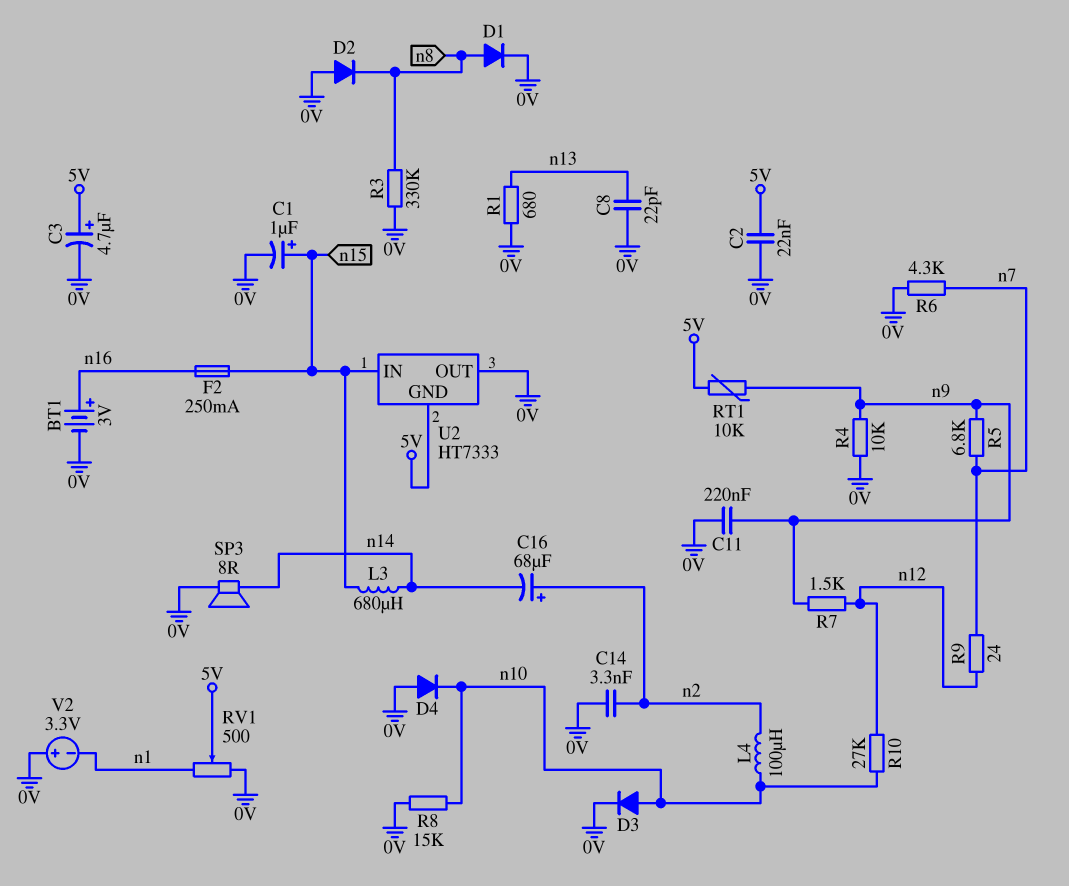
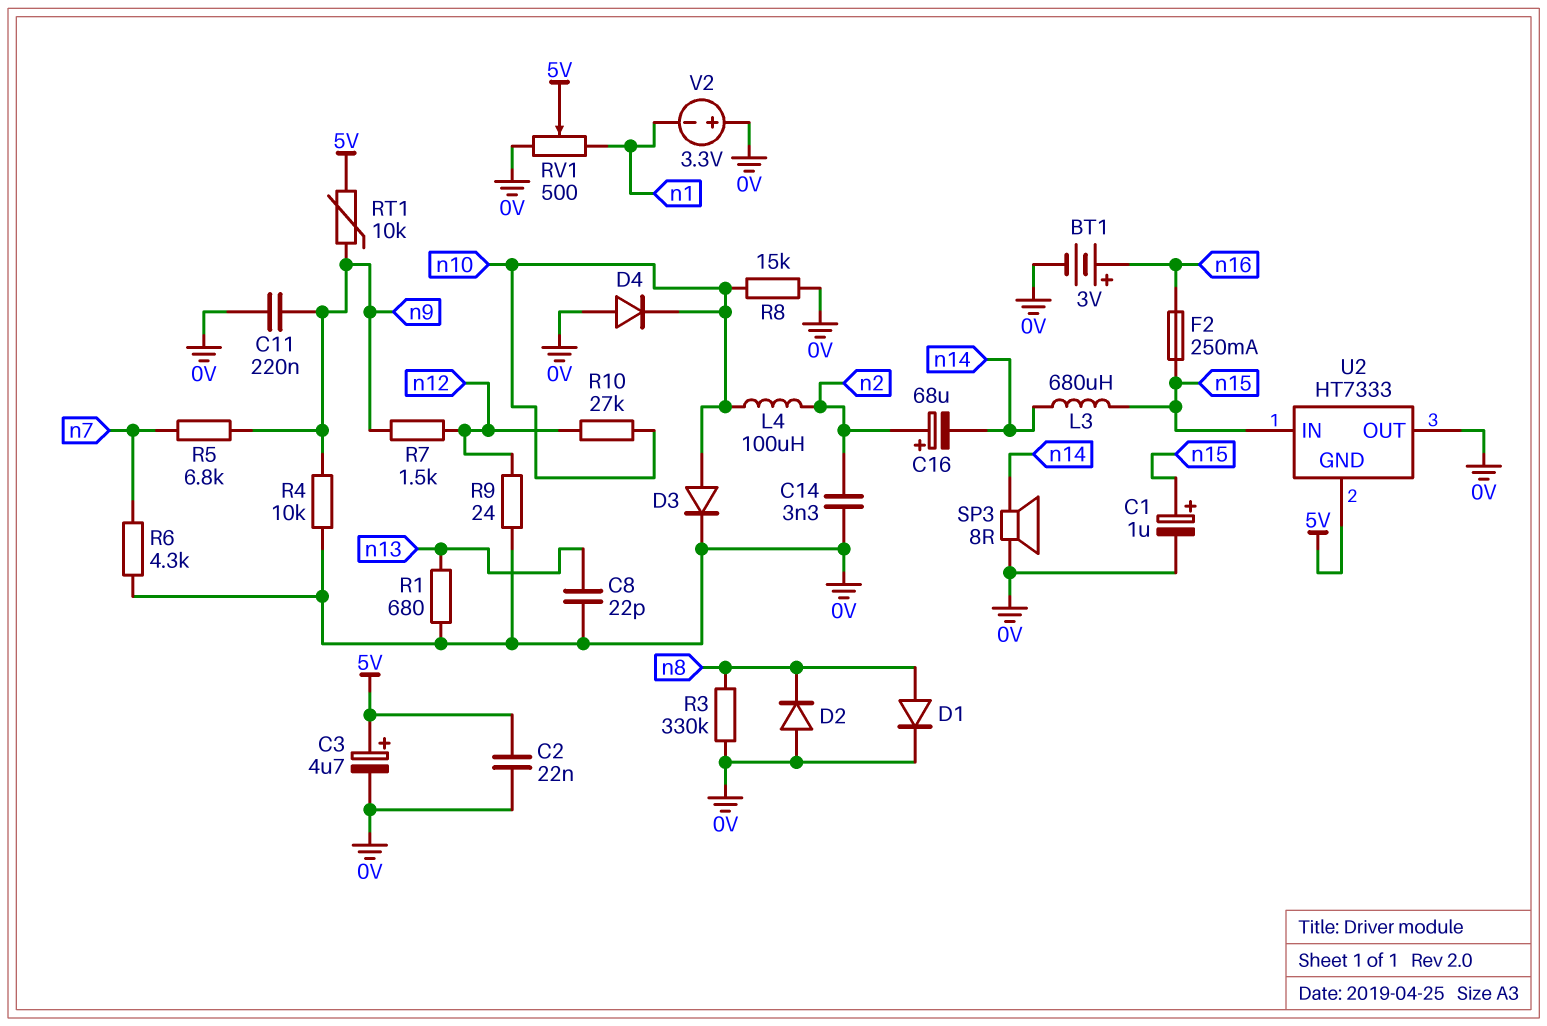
R9: 24 (n7, n12) -> 24 (0V, n12)

